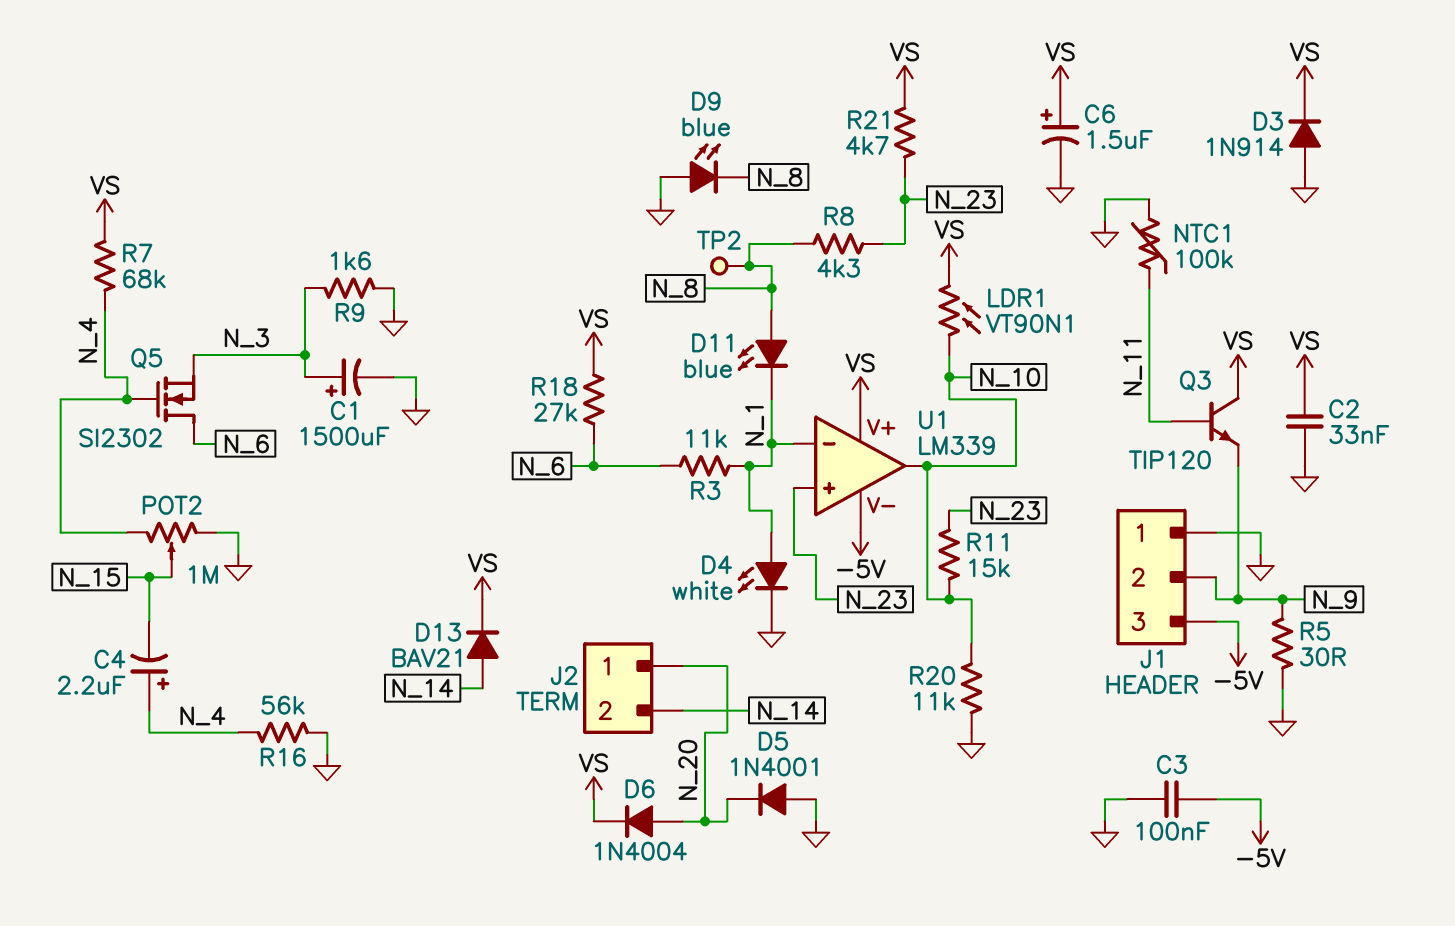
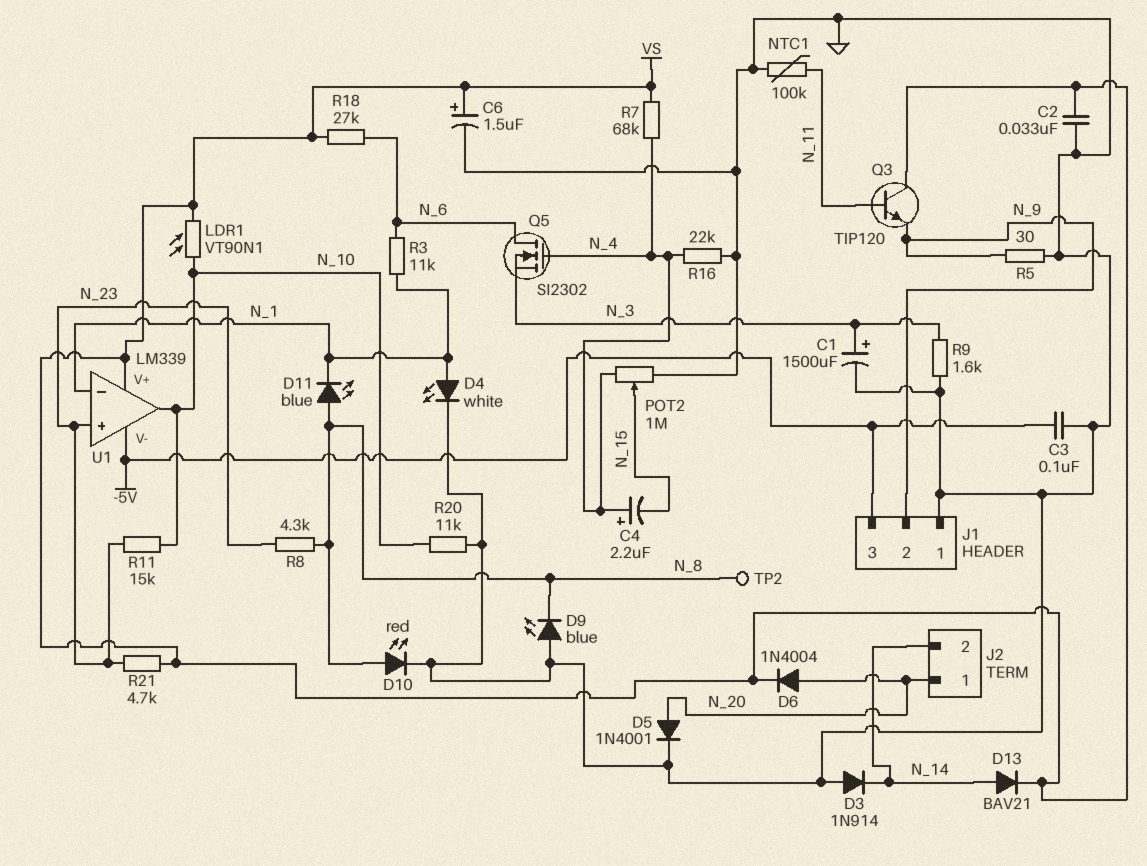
D3: diode 1N914 (A GND, K VS) -> diode 1N914 (A GND, K N_14)
D5: diode 1N4001 (A GND, K N_20) -> diode 1N4001 (A N_20, K GND)
D10: none -> LED red (A N_8, K GND)
R16: 56k (GND, N_4) -> 22k (GND, N_4)

